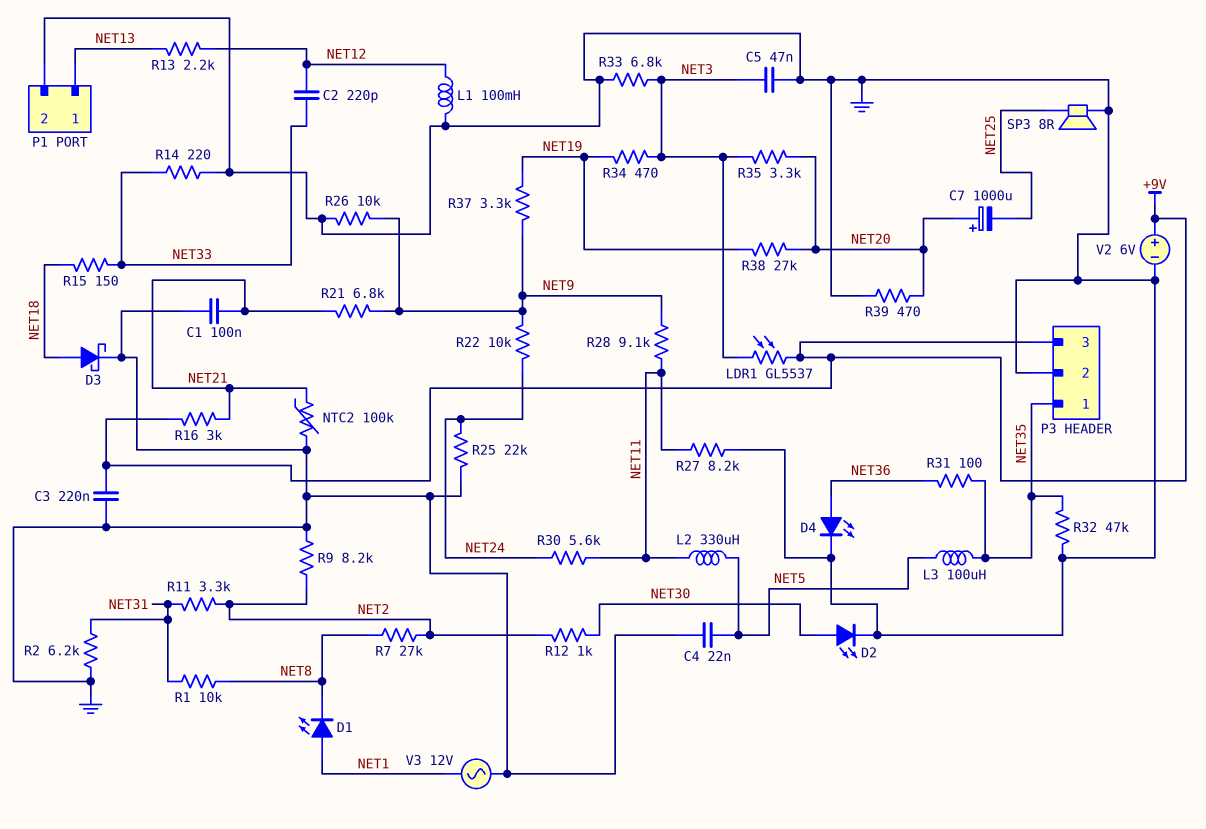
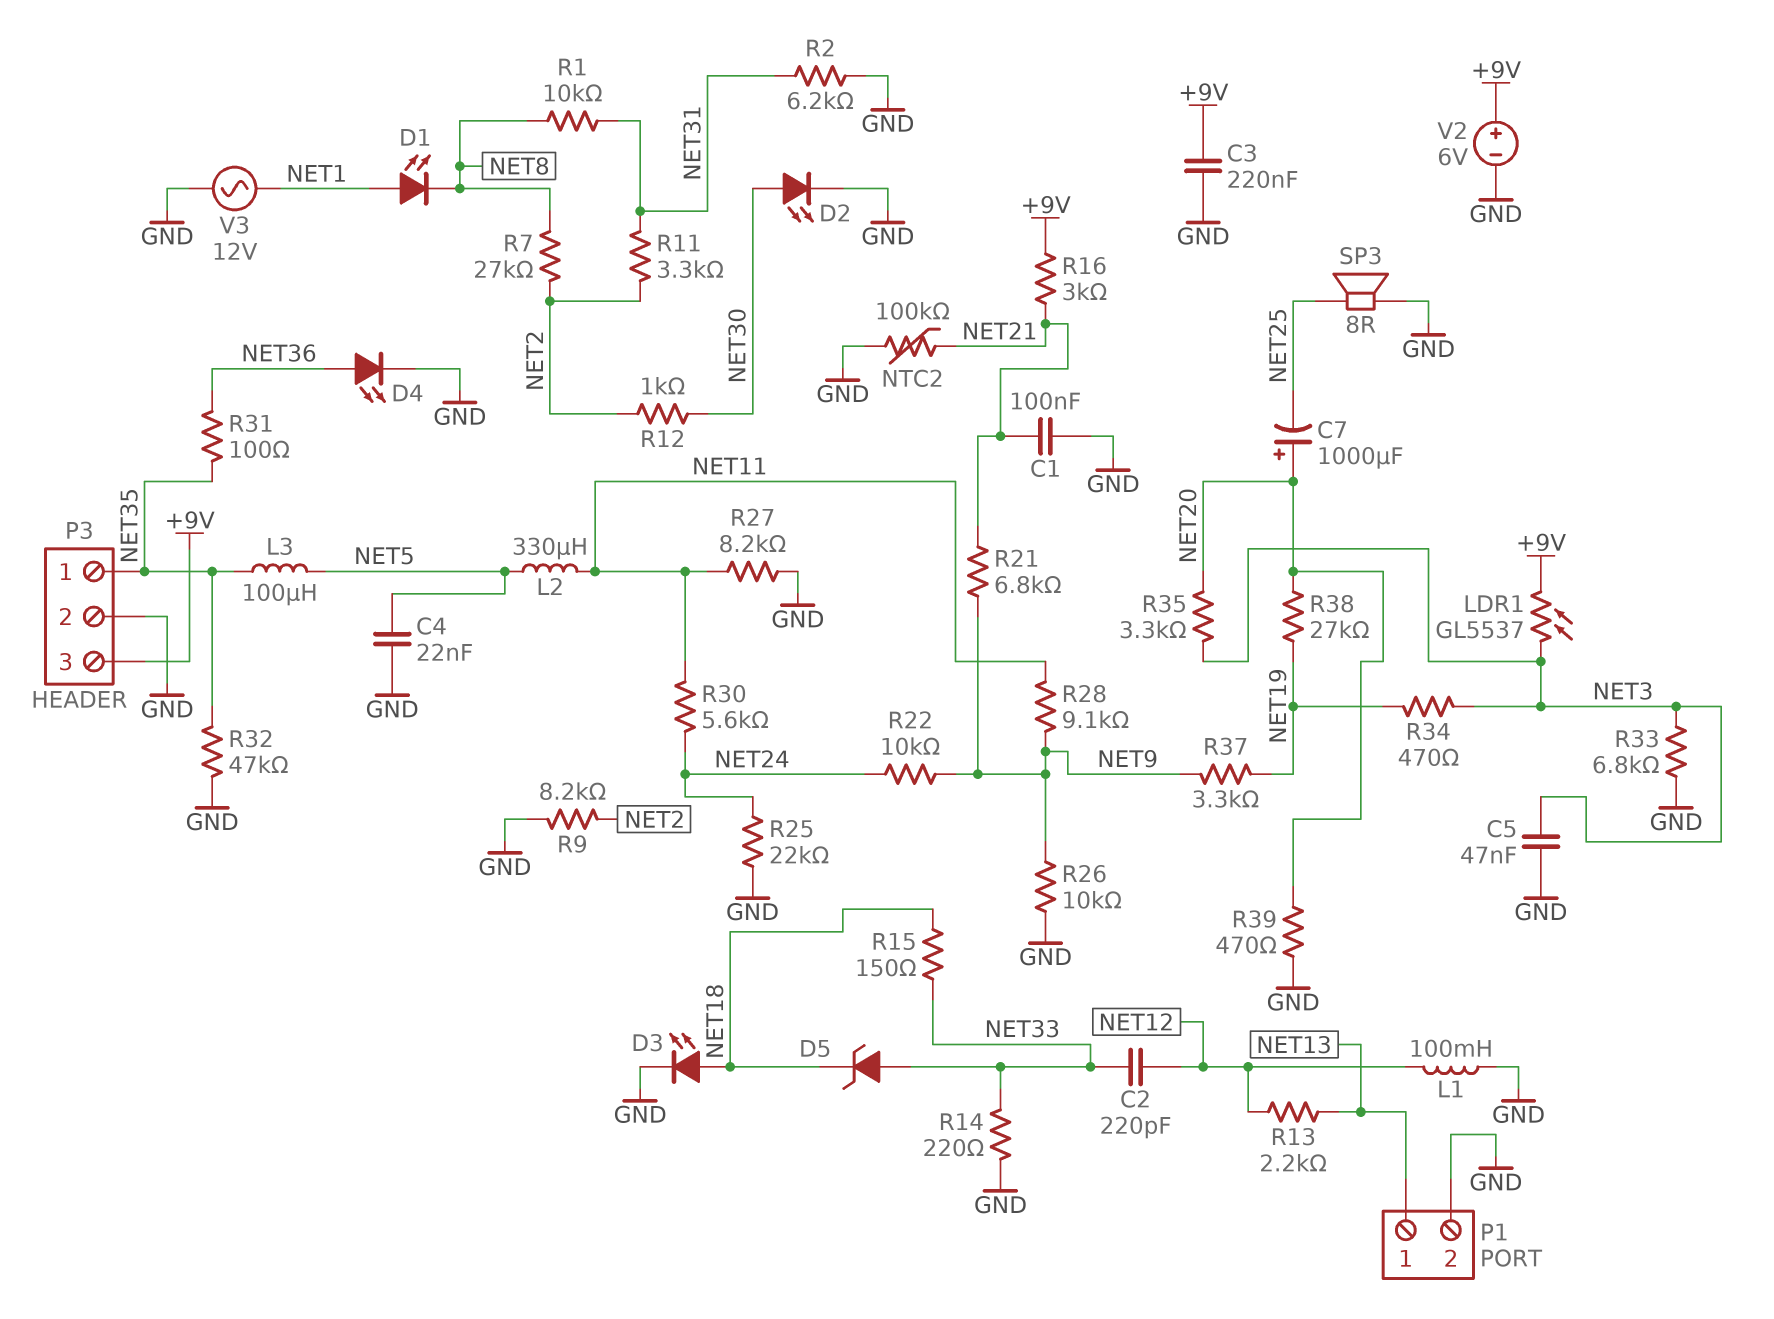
D3: schottky (A NET18, K GND) -> LED (A NET18, K GND)
D5: none -> zener (A NET33, K NET18)

